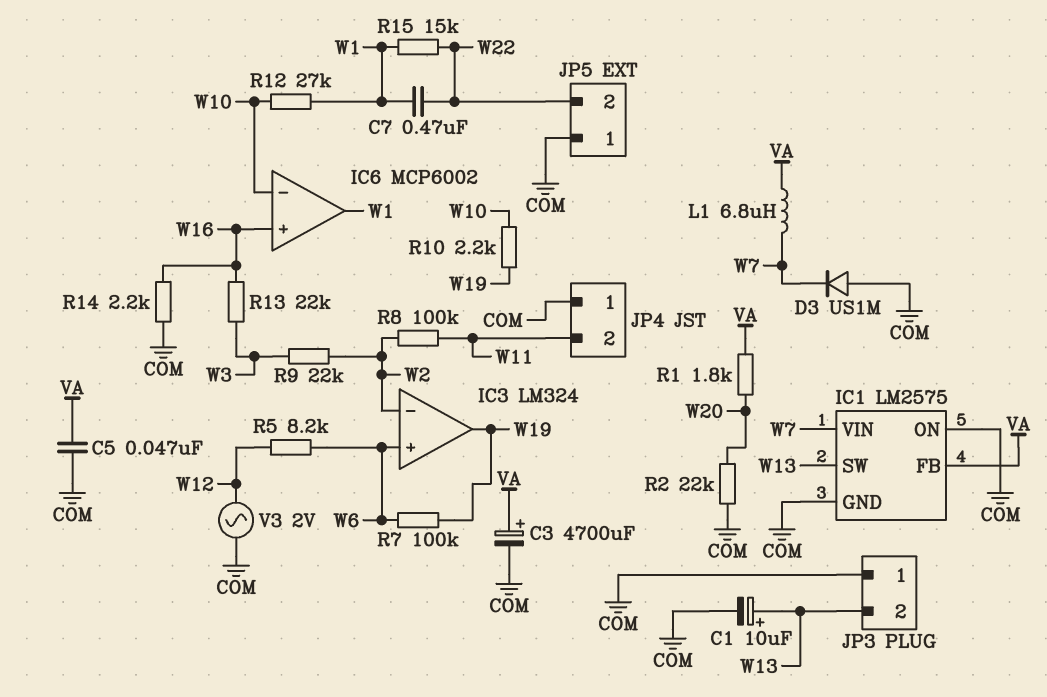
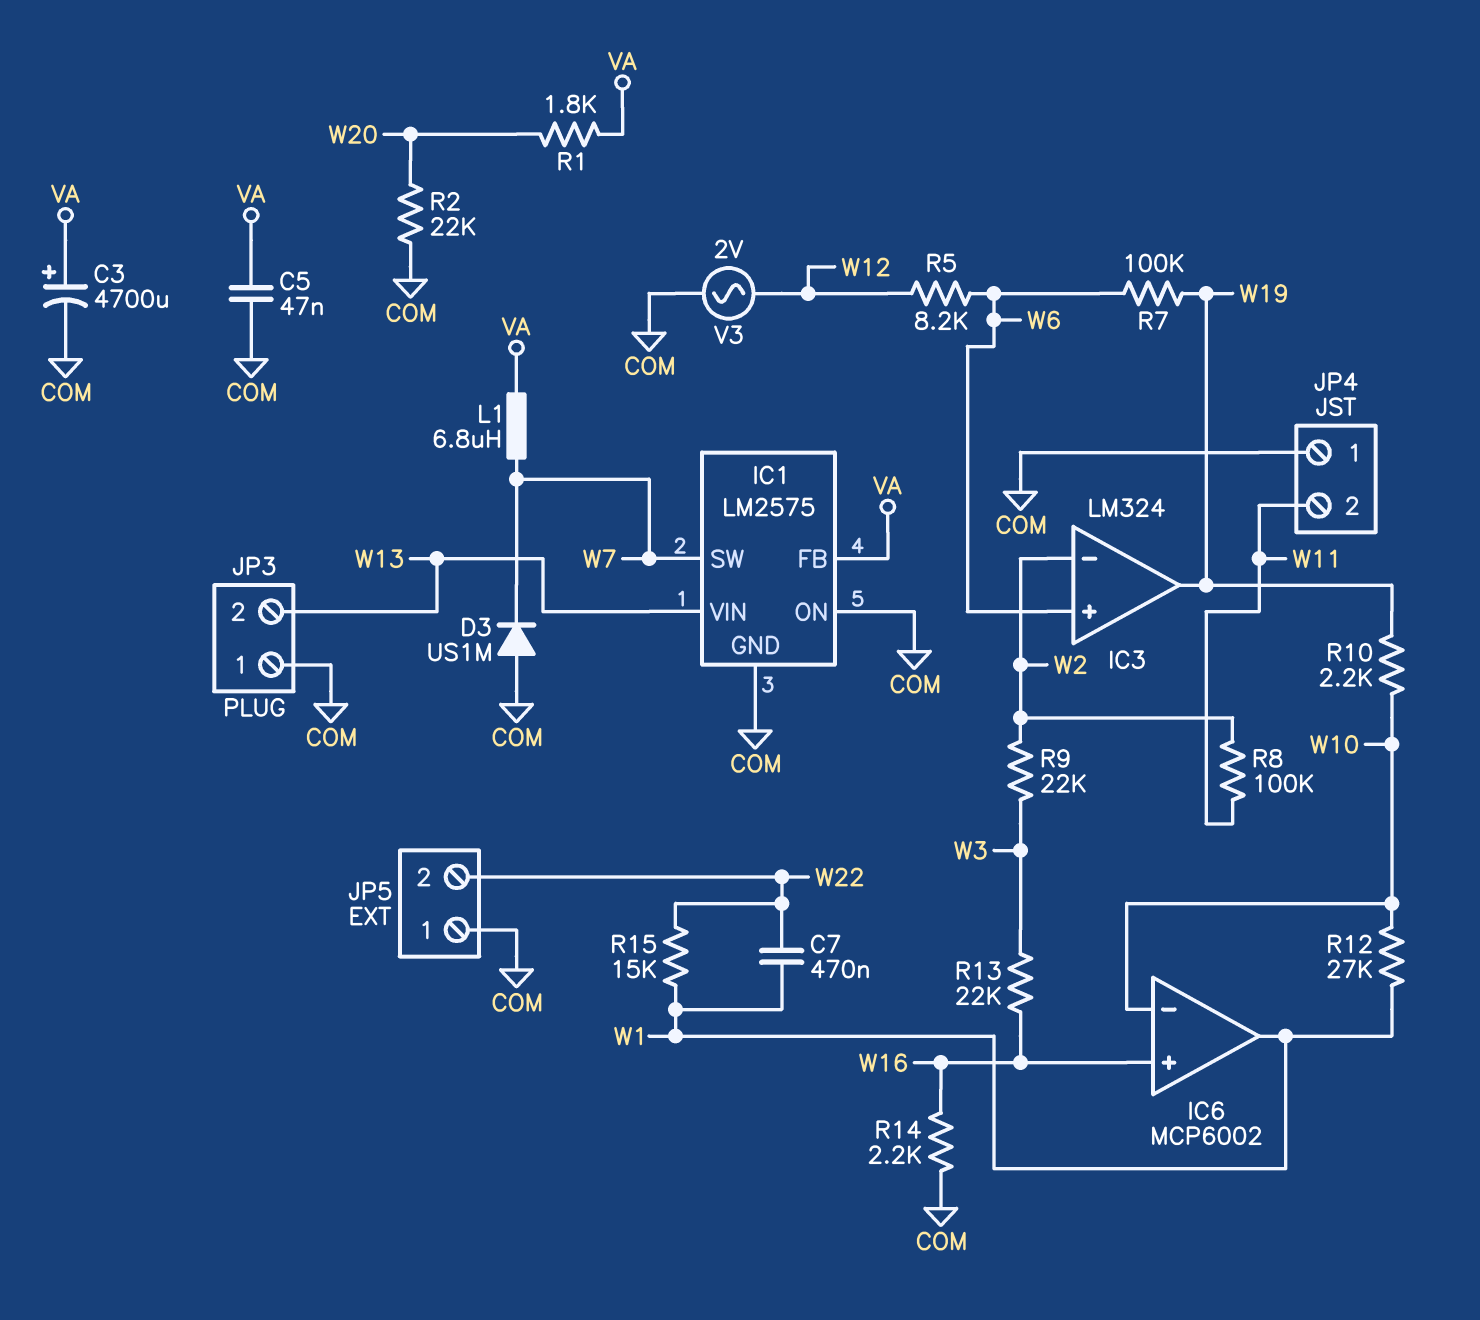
C1: 10uF (plus W13, minus COM) -> none
IC1 pin SW: W13 -> W7
IC1 pin VIN: W7 -> W13

